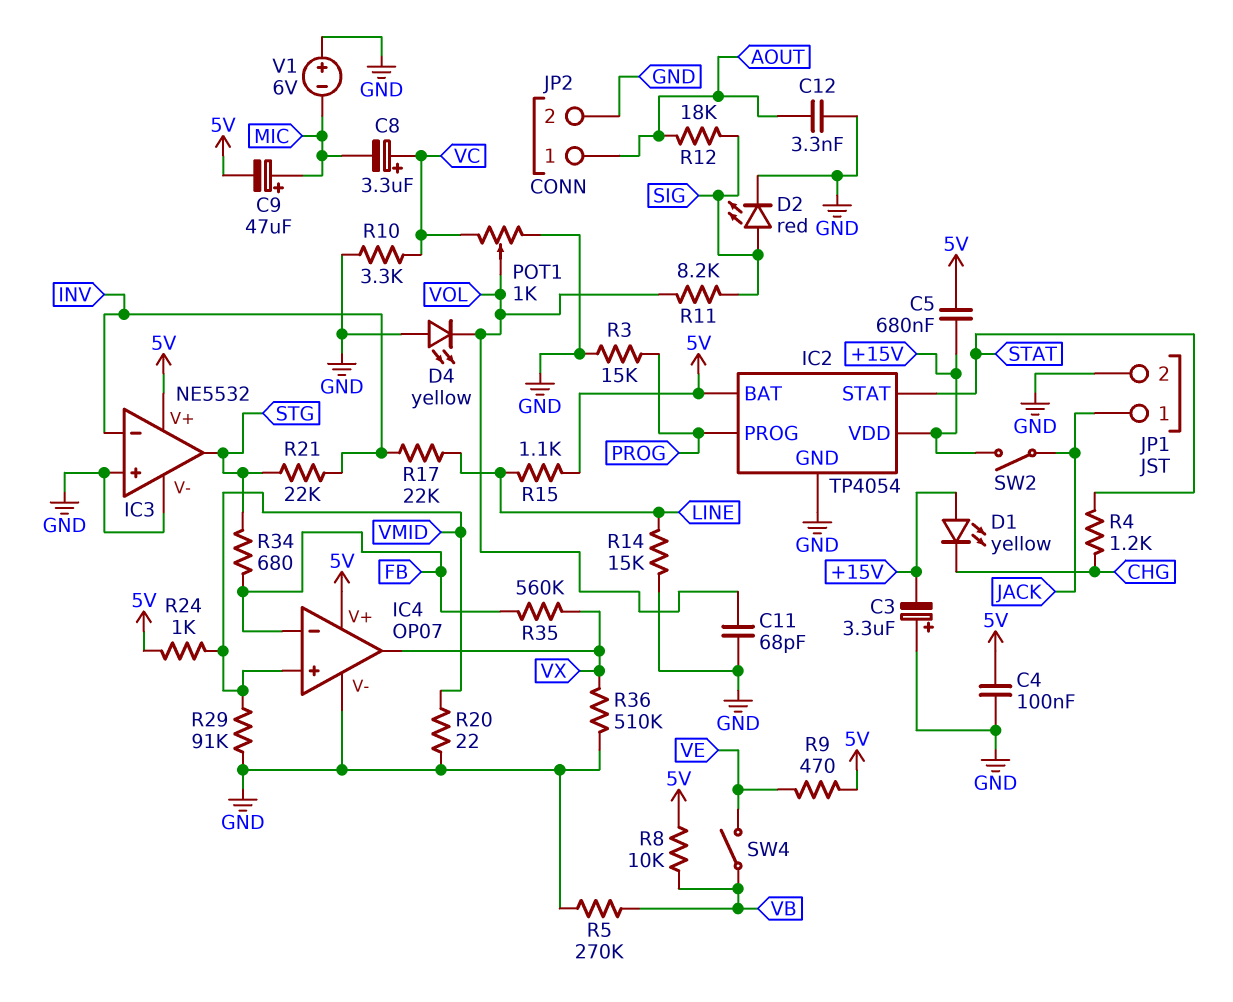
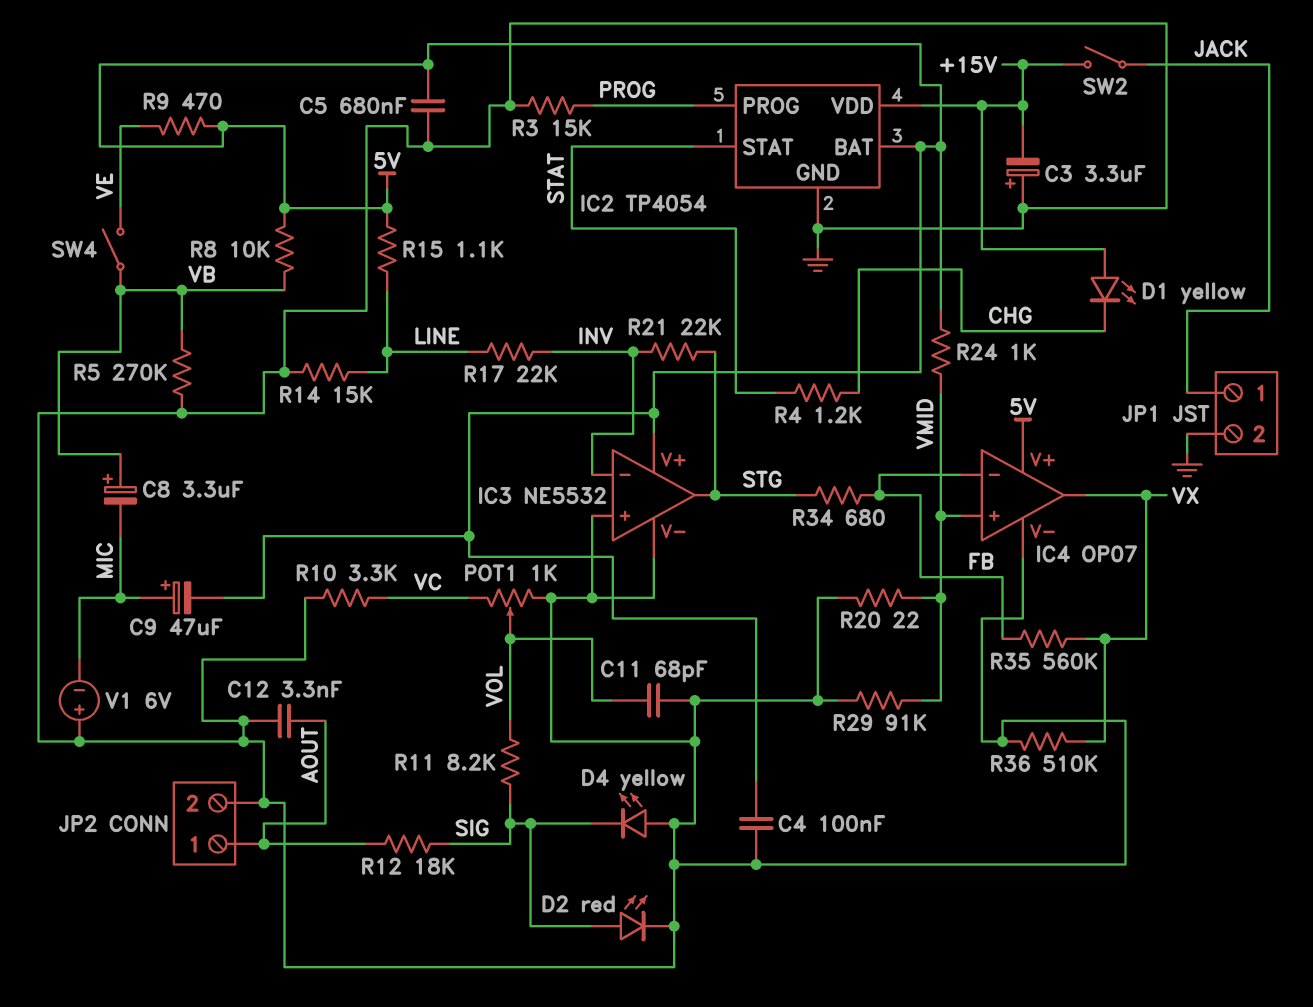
C5: 680nF (+15V, 5V) -> 680nF (5V, GND)
C8: 3.3uF (plus VC, minus MIC) -> 3.3uF (plus VB, minus MIC)
D4: LED yellow (A GND, K VOL) -> LED yellow (A GND, K SIG)

